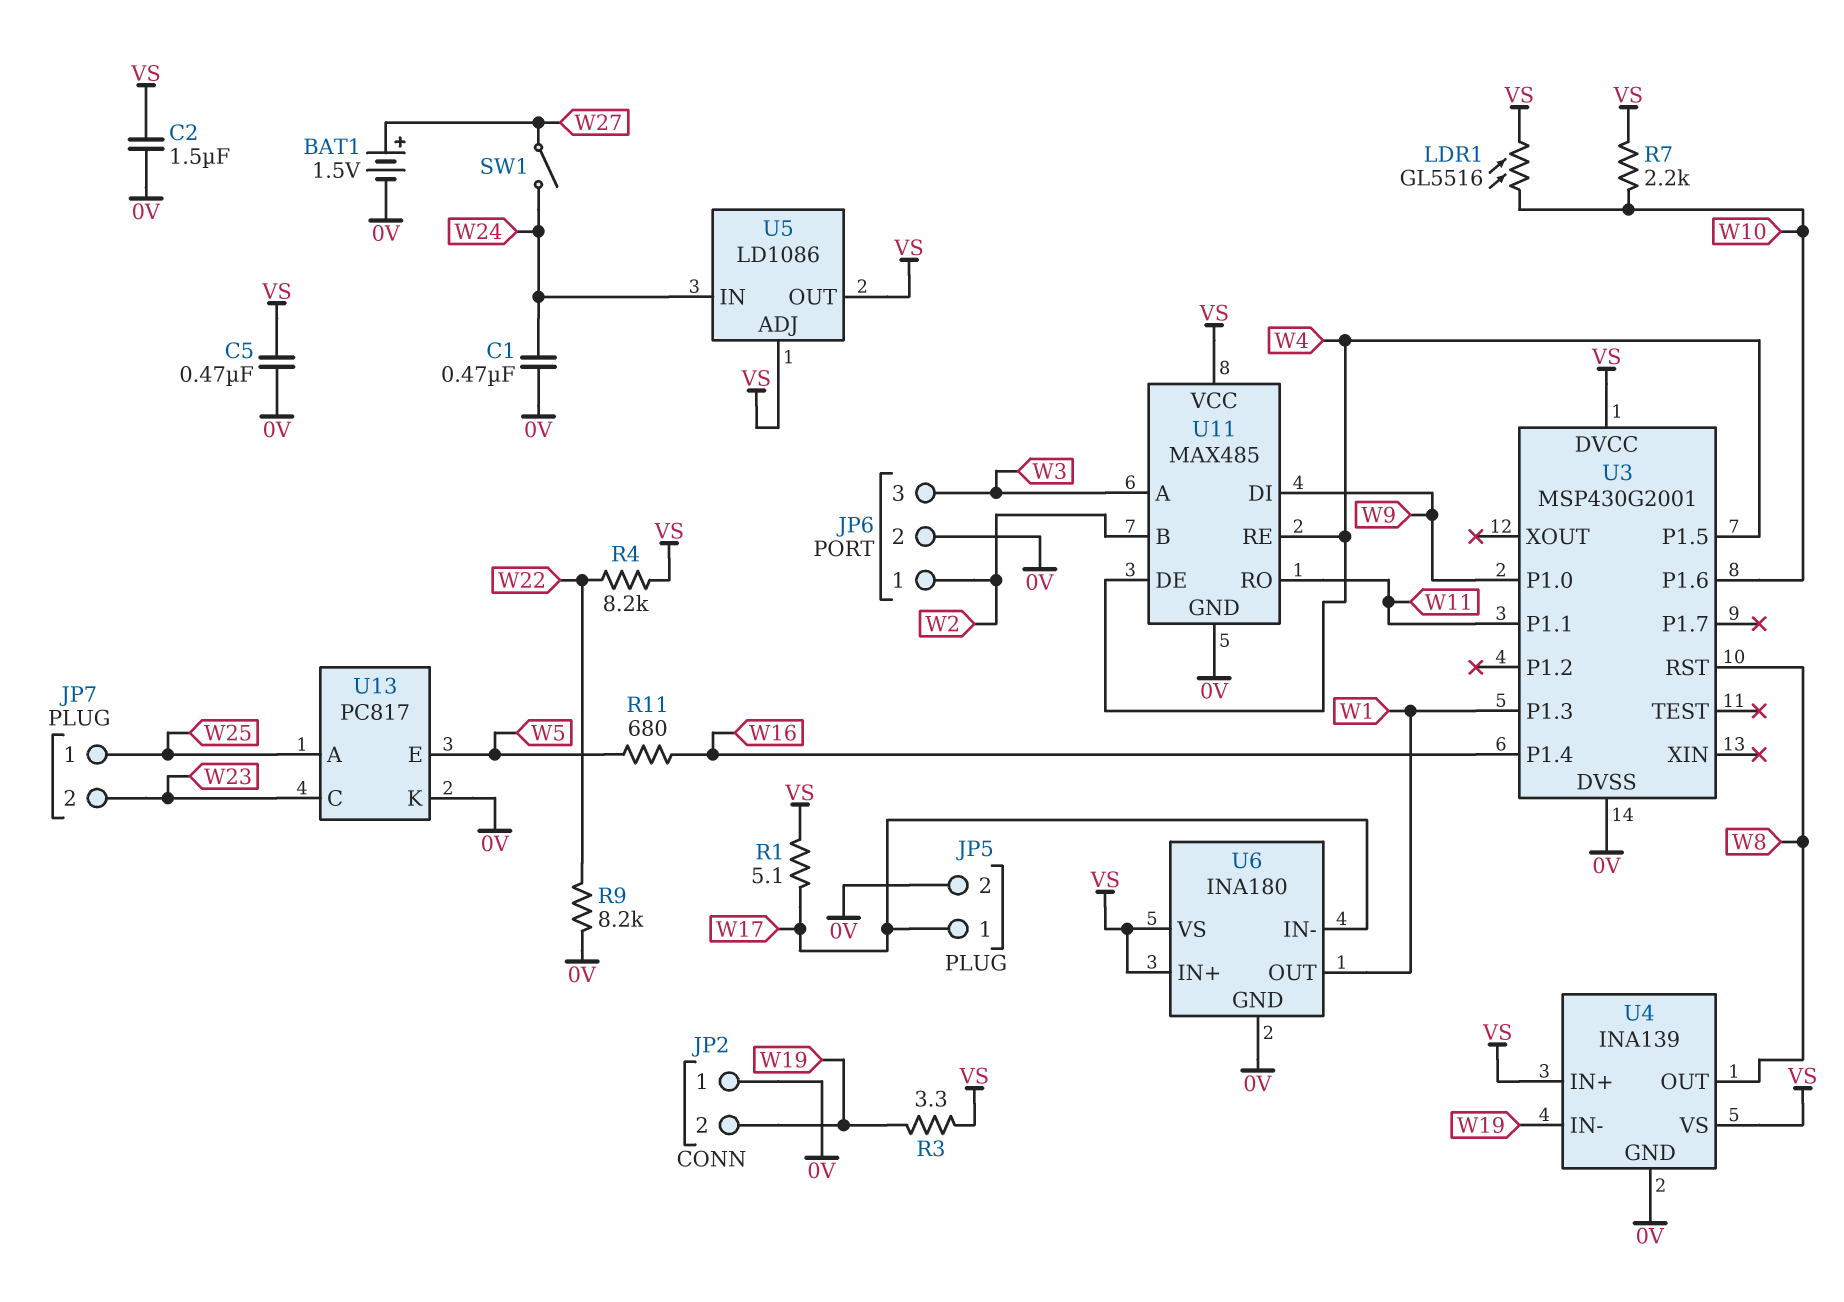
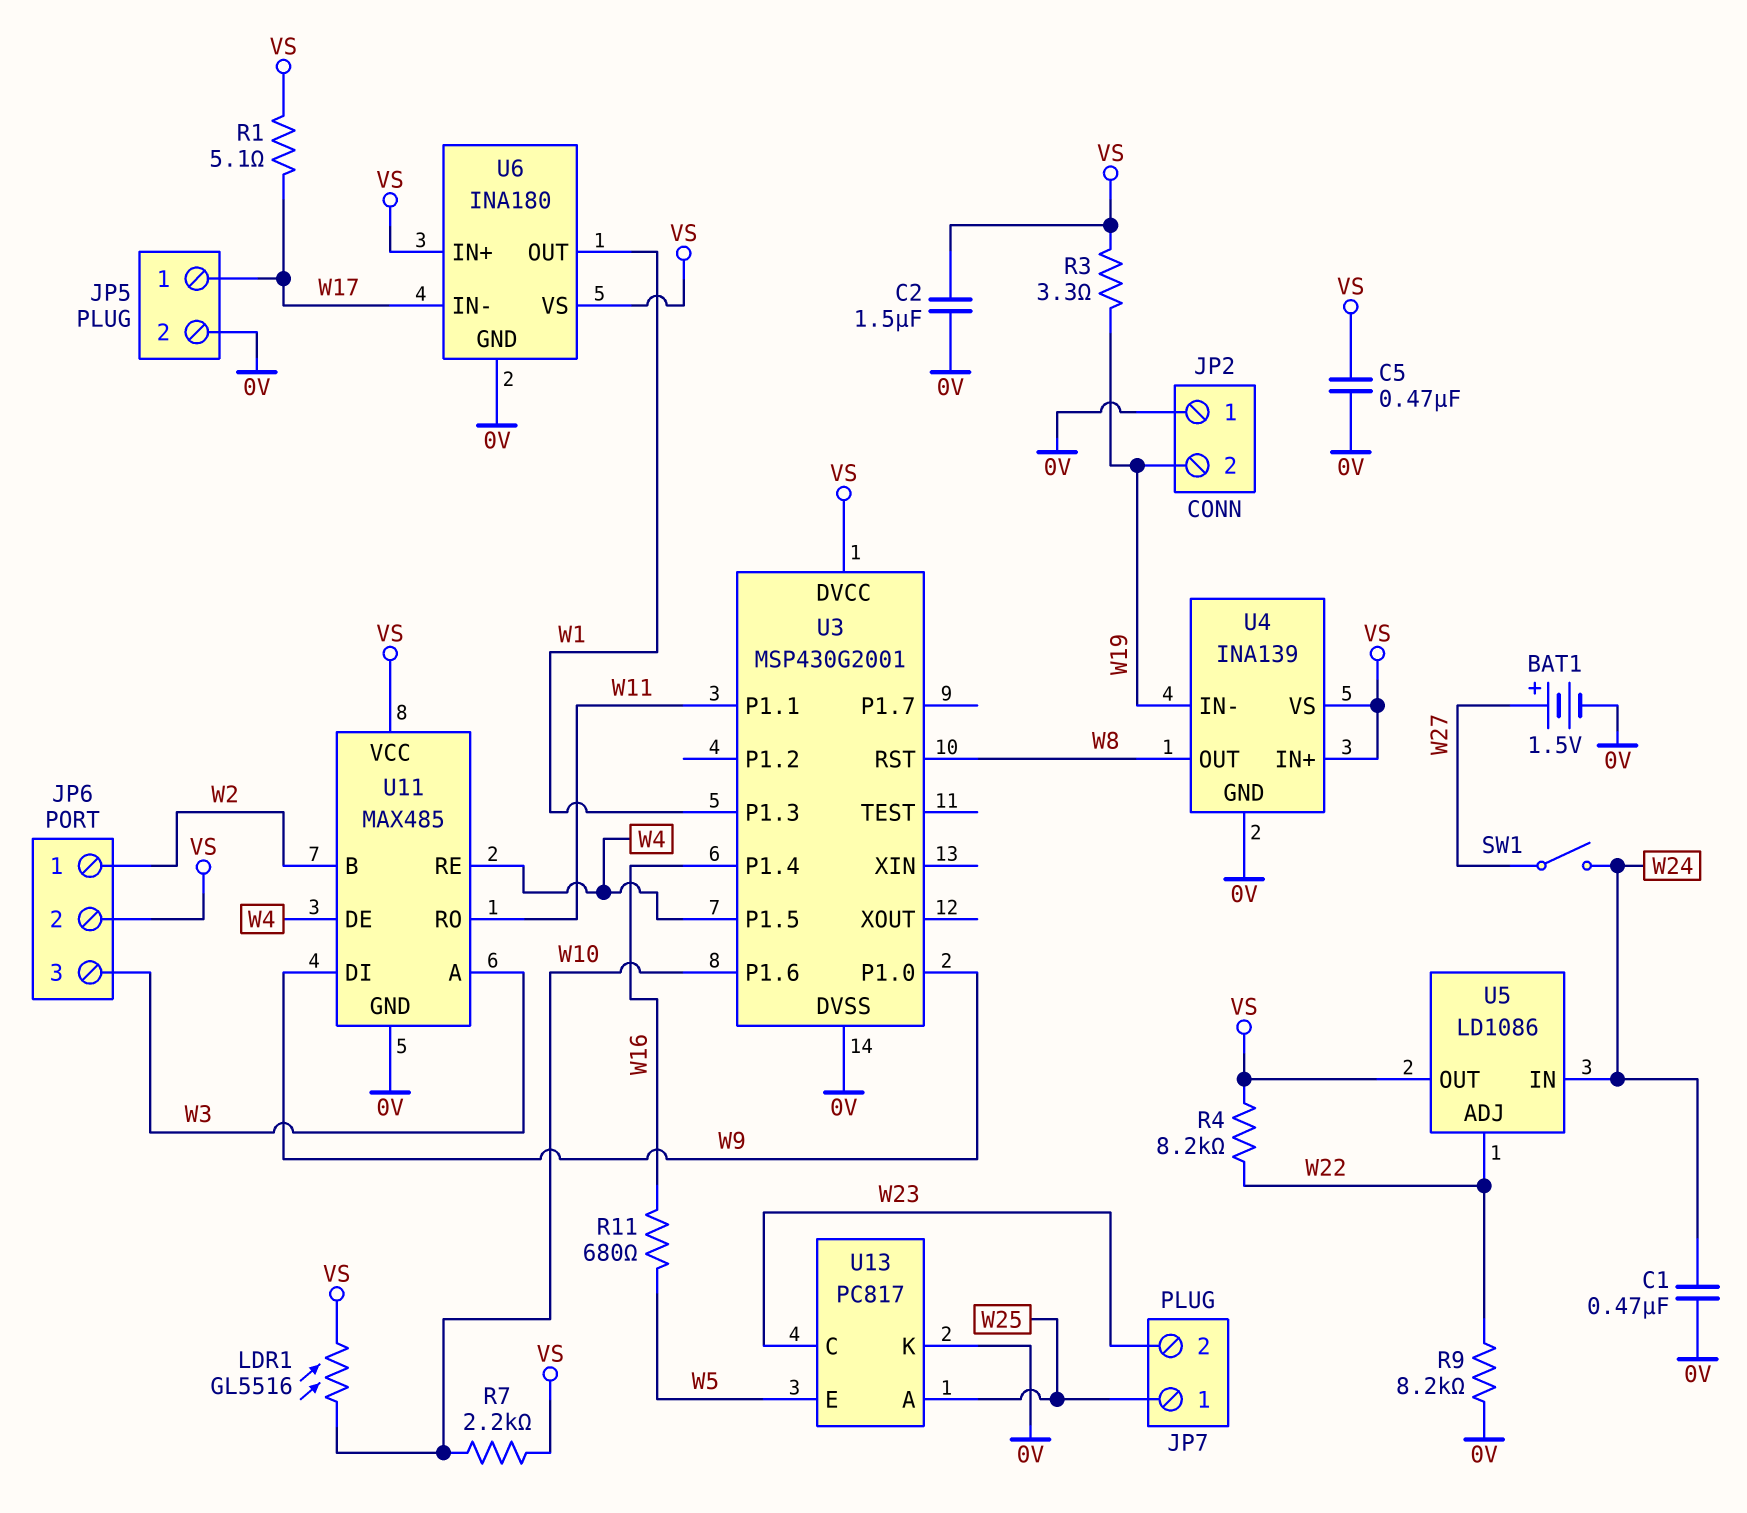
JP6 pin 2: 0V -> VS
U5 pin ADJ: VS -> W22

